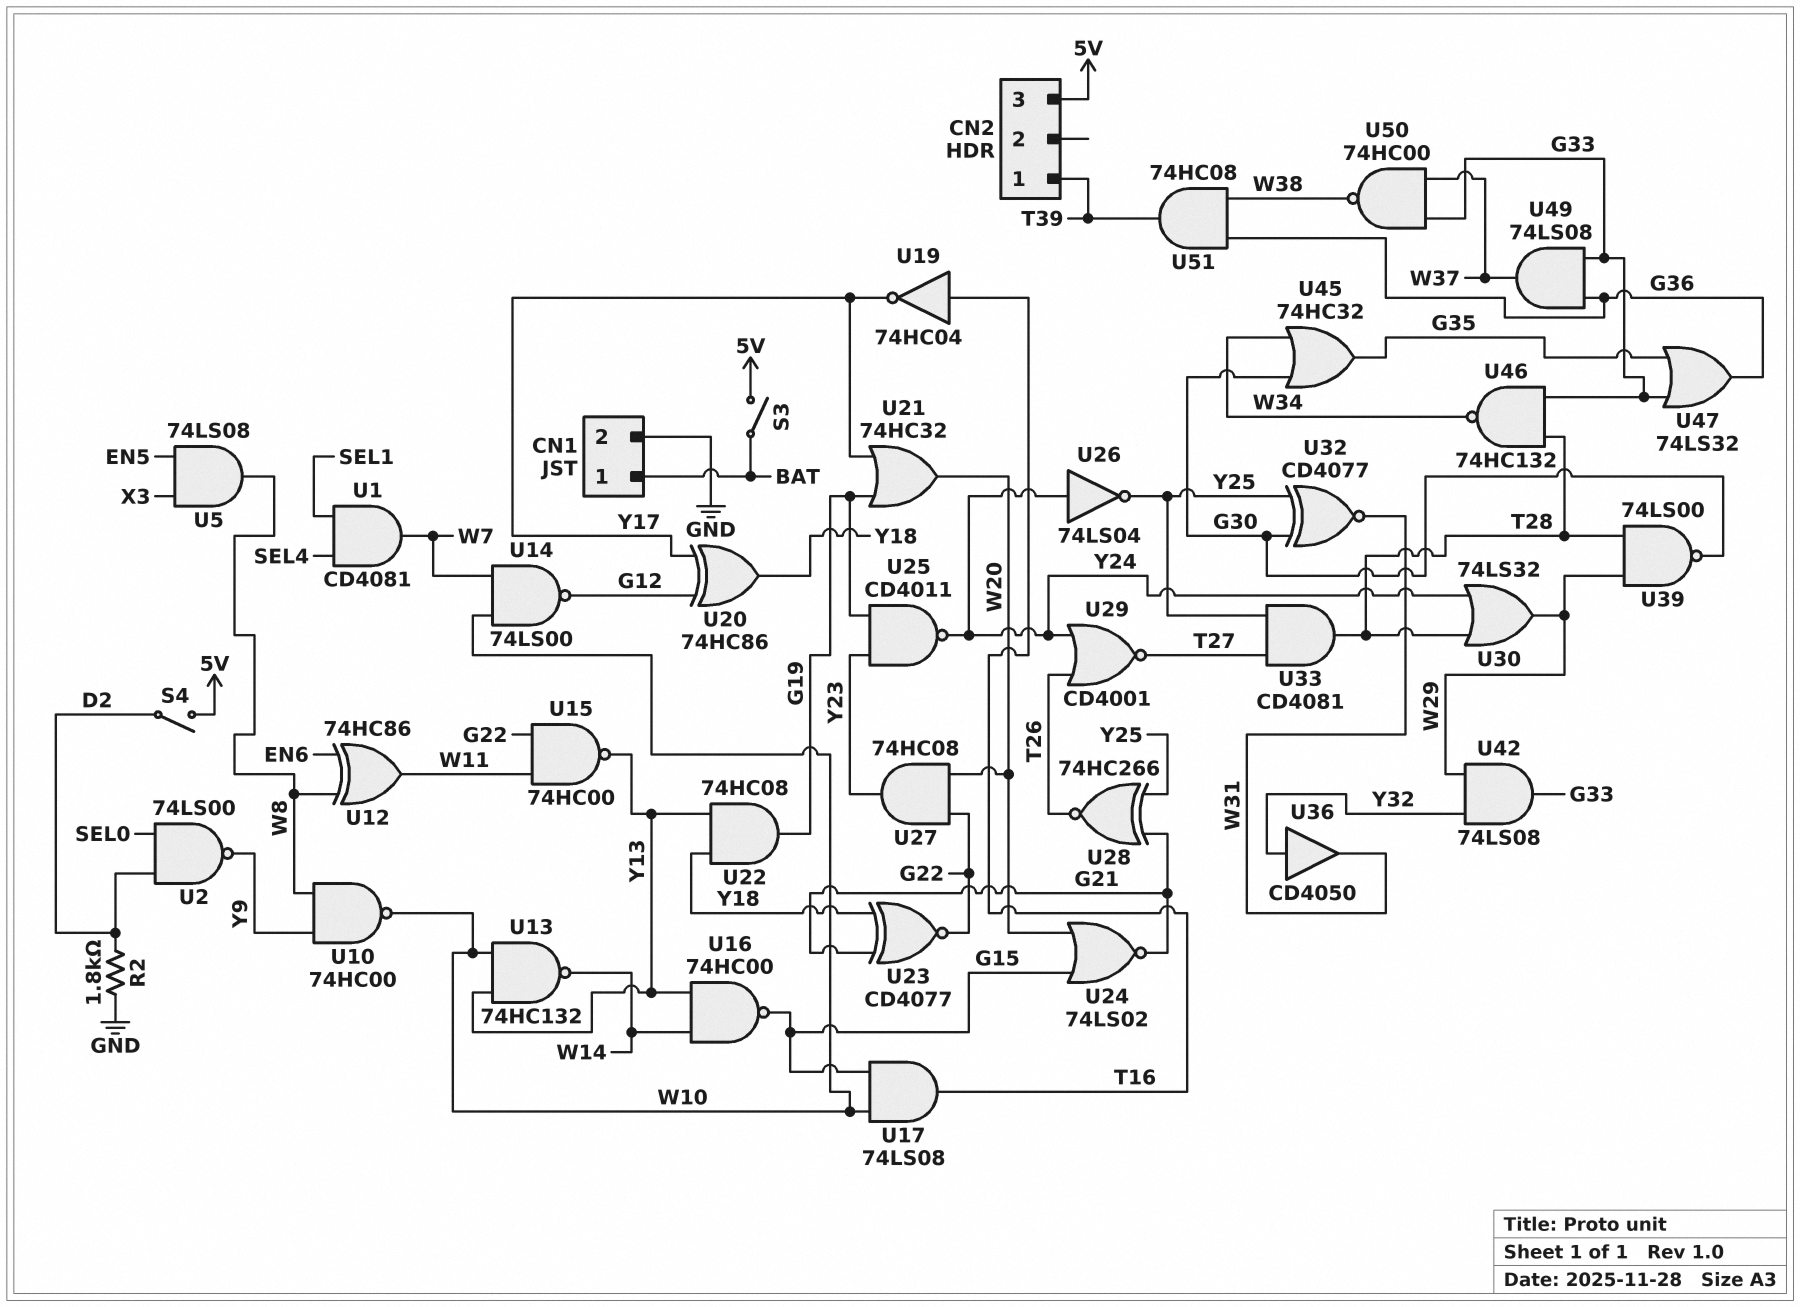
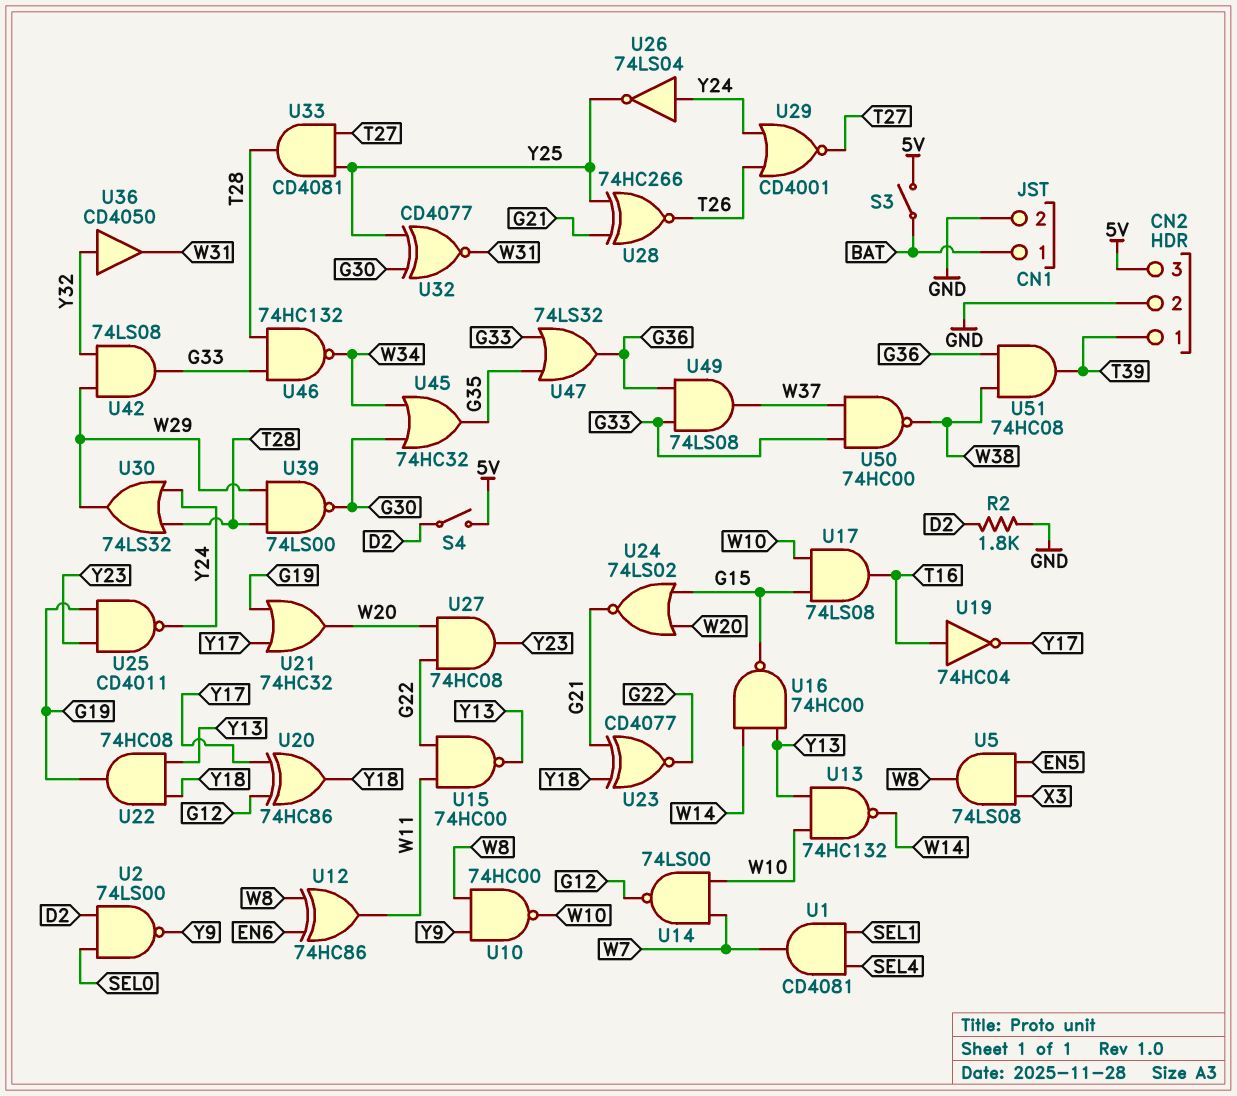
CN2 pin 2: none -> GND

